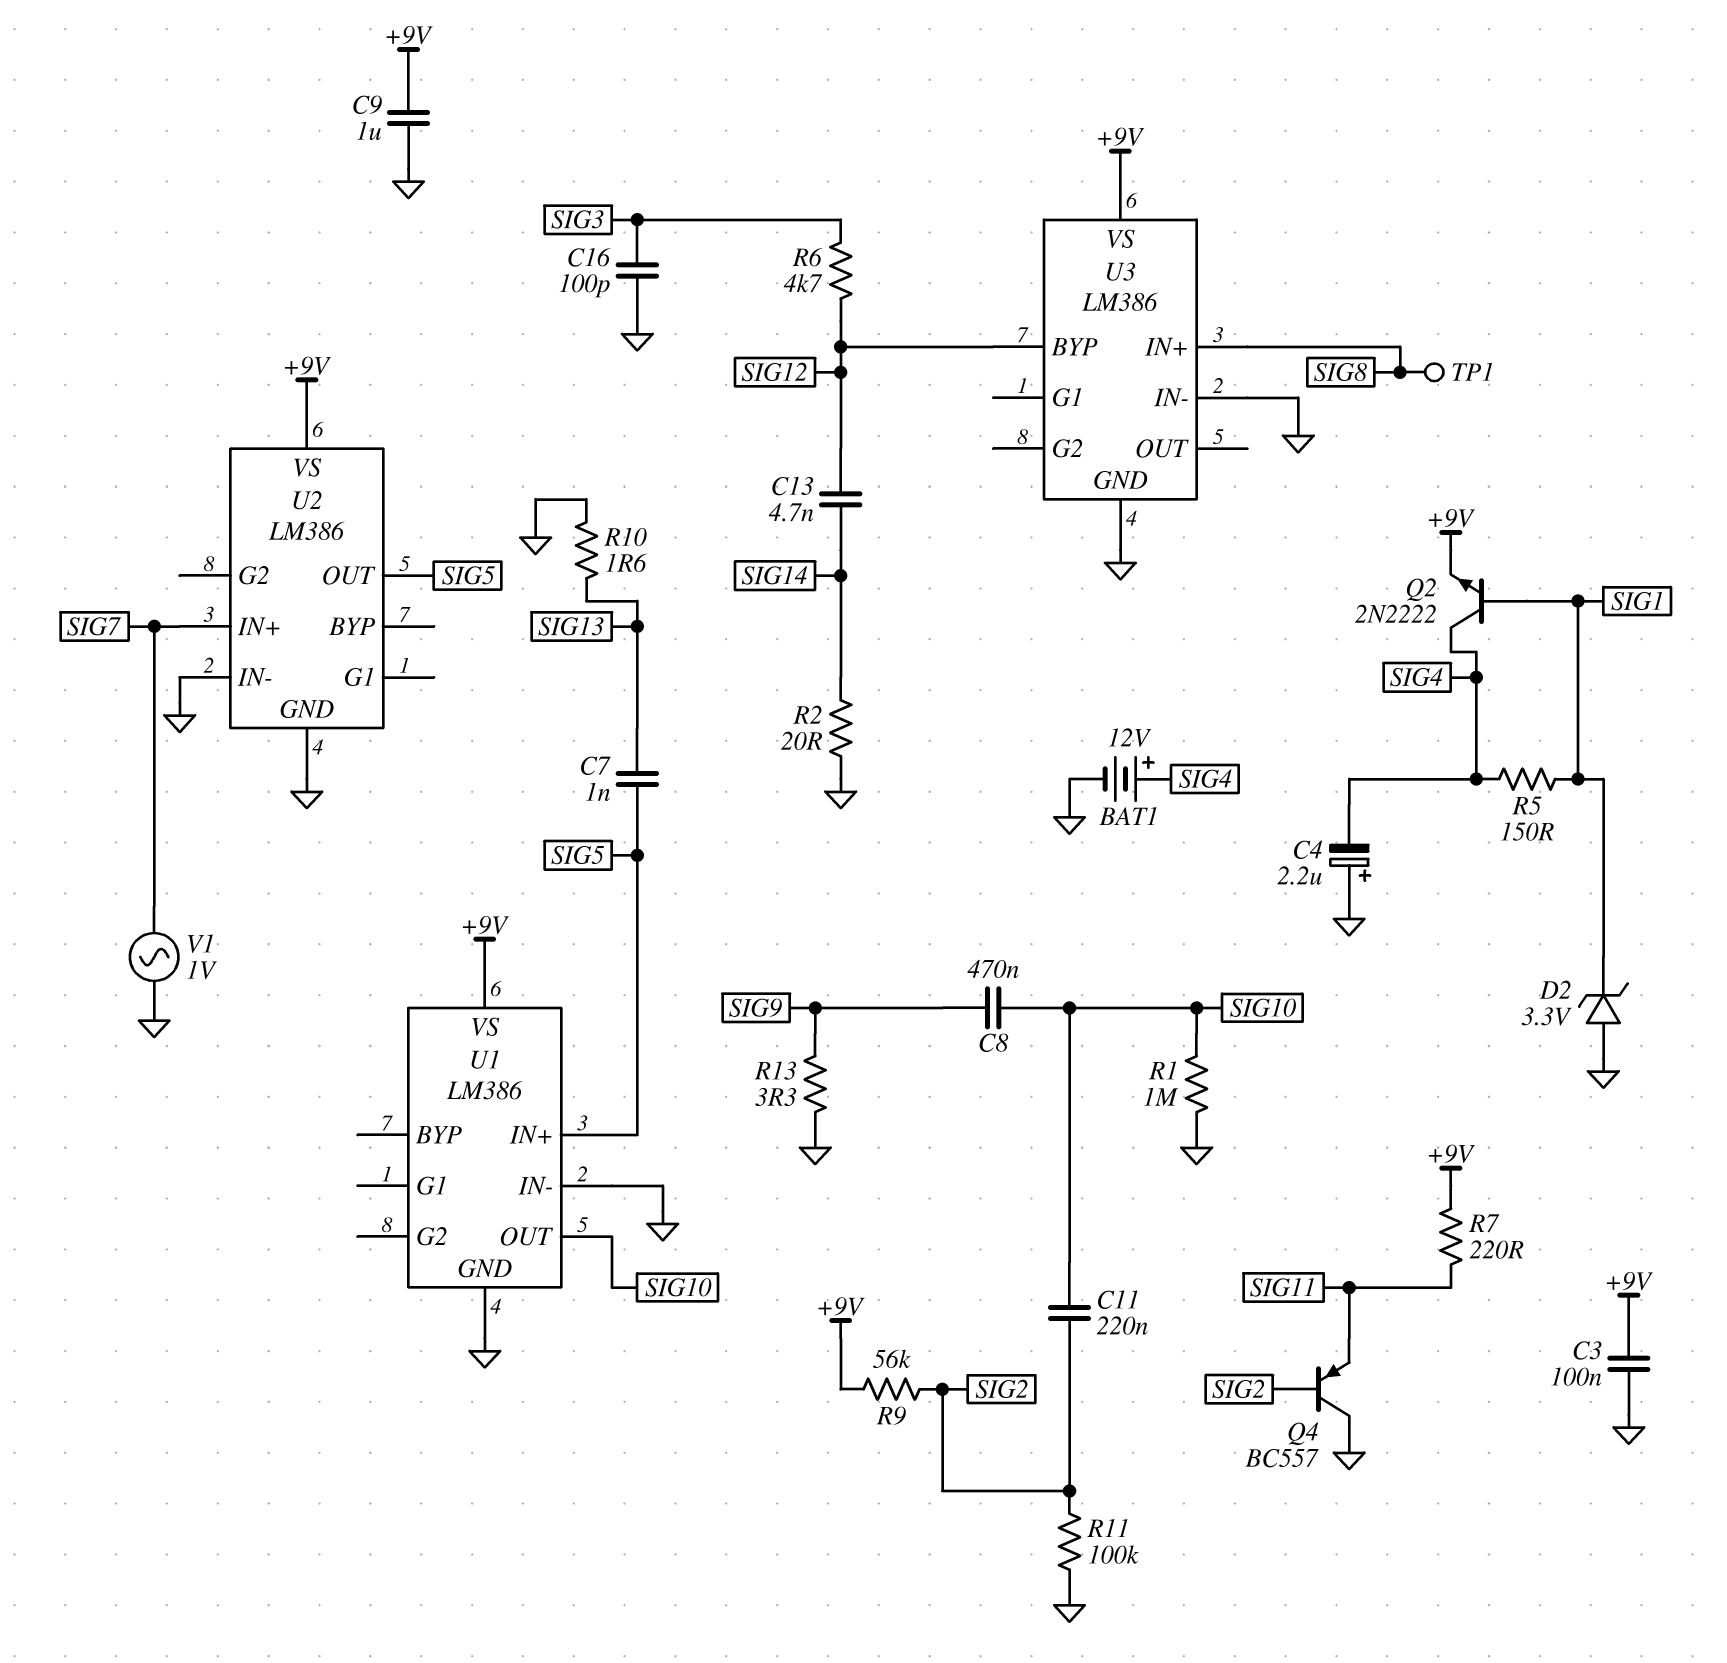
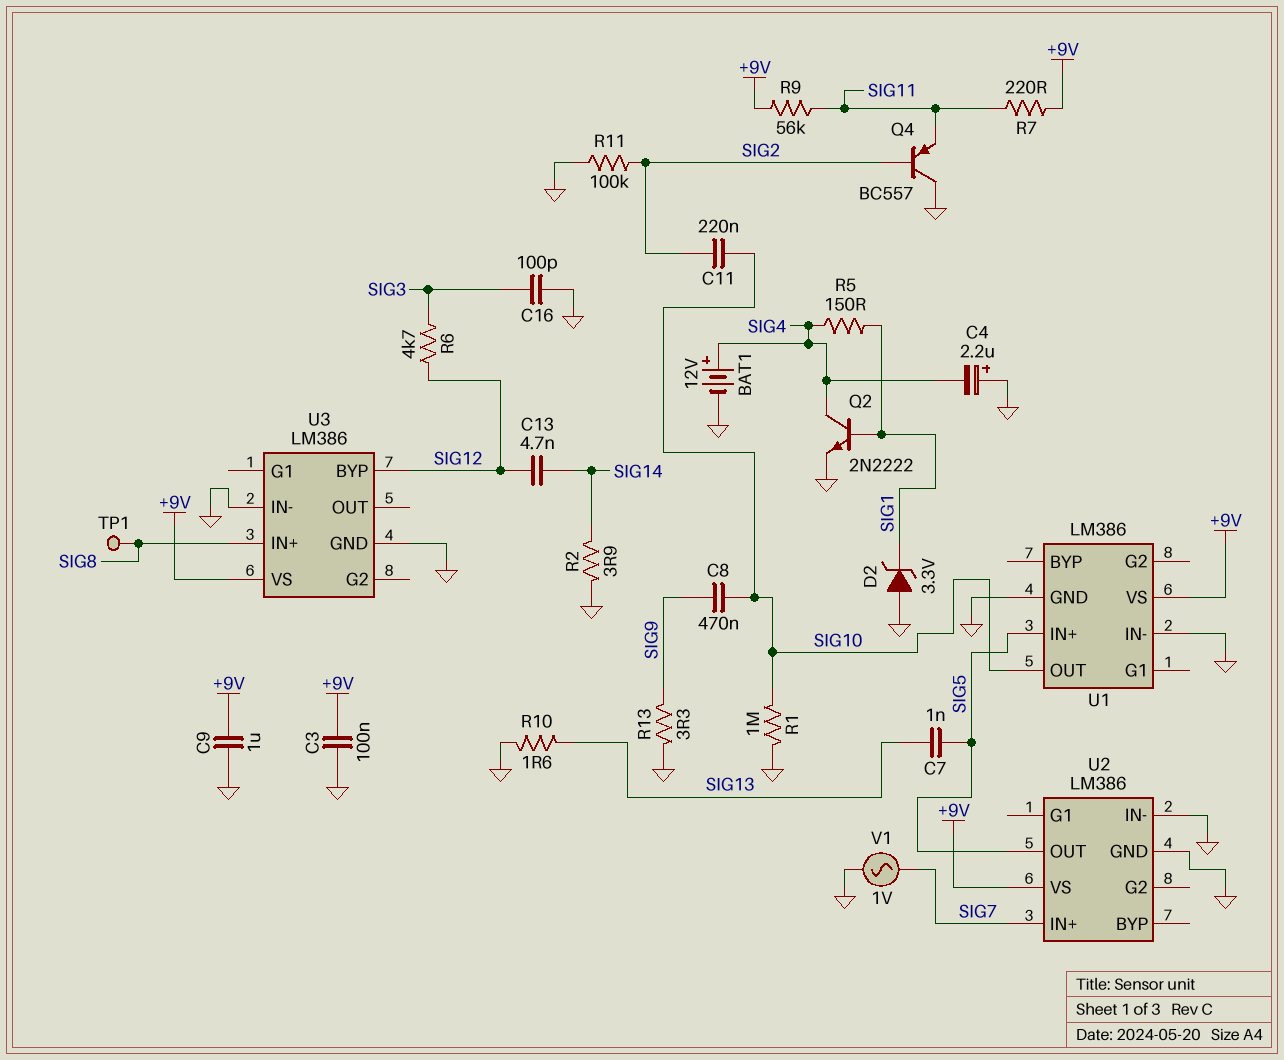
Q2: NPN 2N2222 (B SIG1, C SIG4, E +9V) -> NPN 2N2222 (B SIG1, C SIG4, E GND)
R2: 20 (GND, SIG14) -> 3.9 (GND, SIG14)
R9: 56k (+9V, SIG2) -> 56k (+9V, SIG11)

